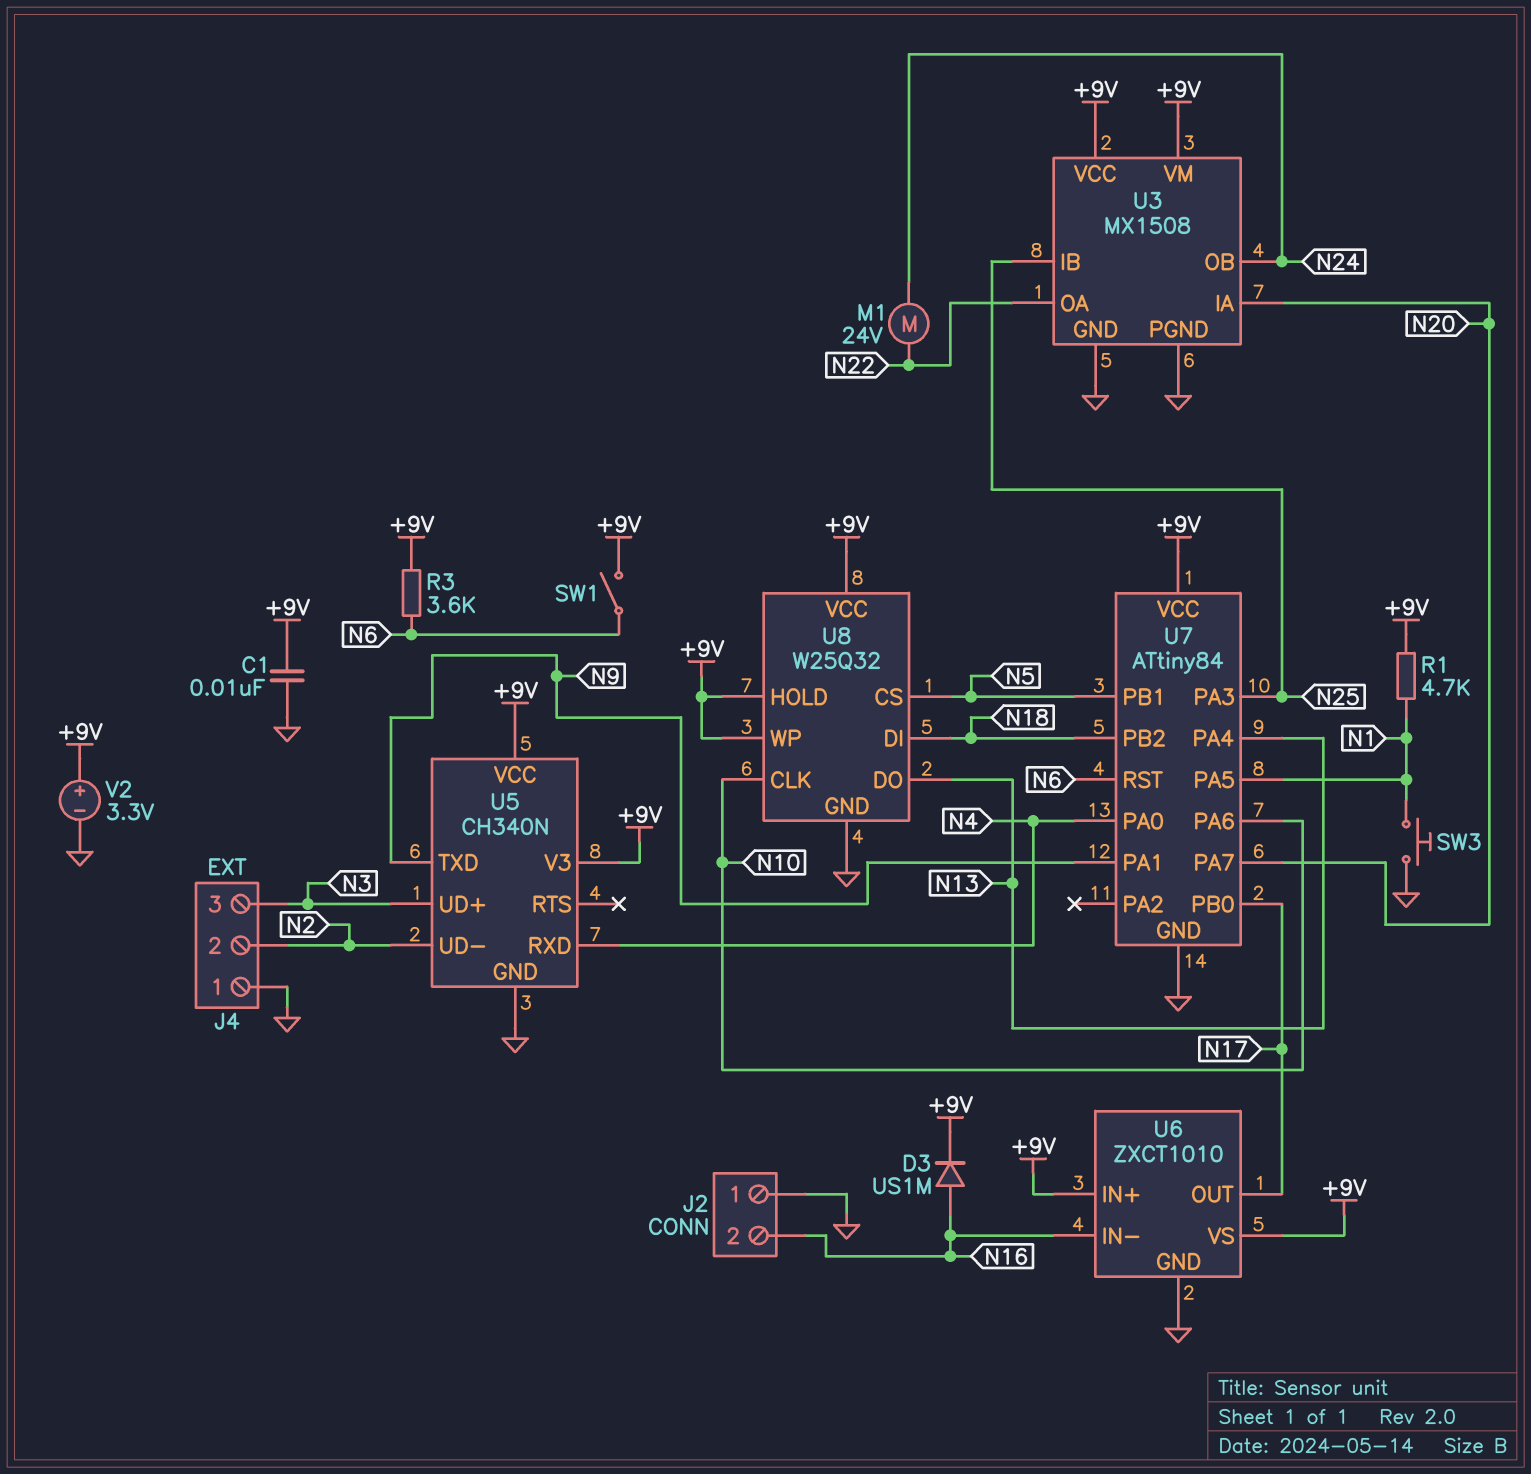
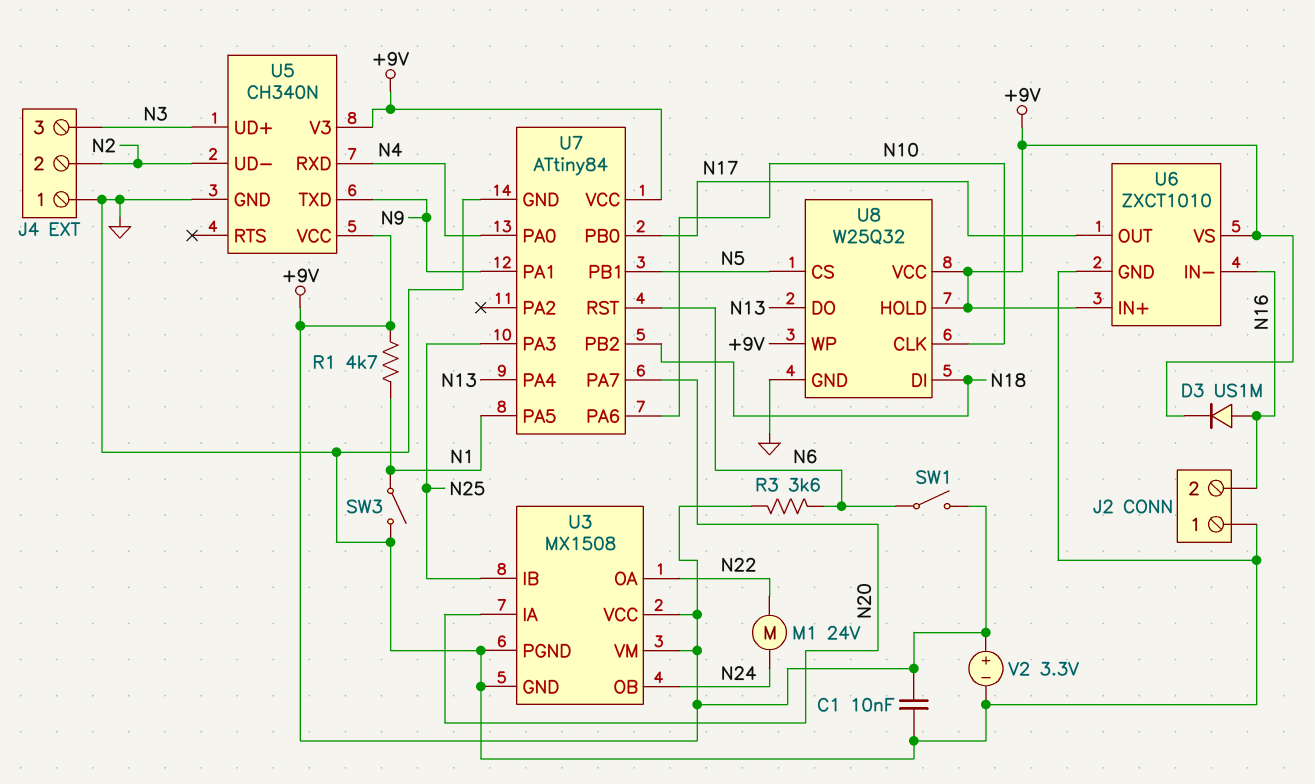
SW3: button (GND, N1) -> switch (GND, N1)

